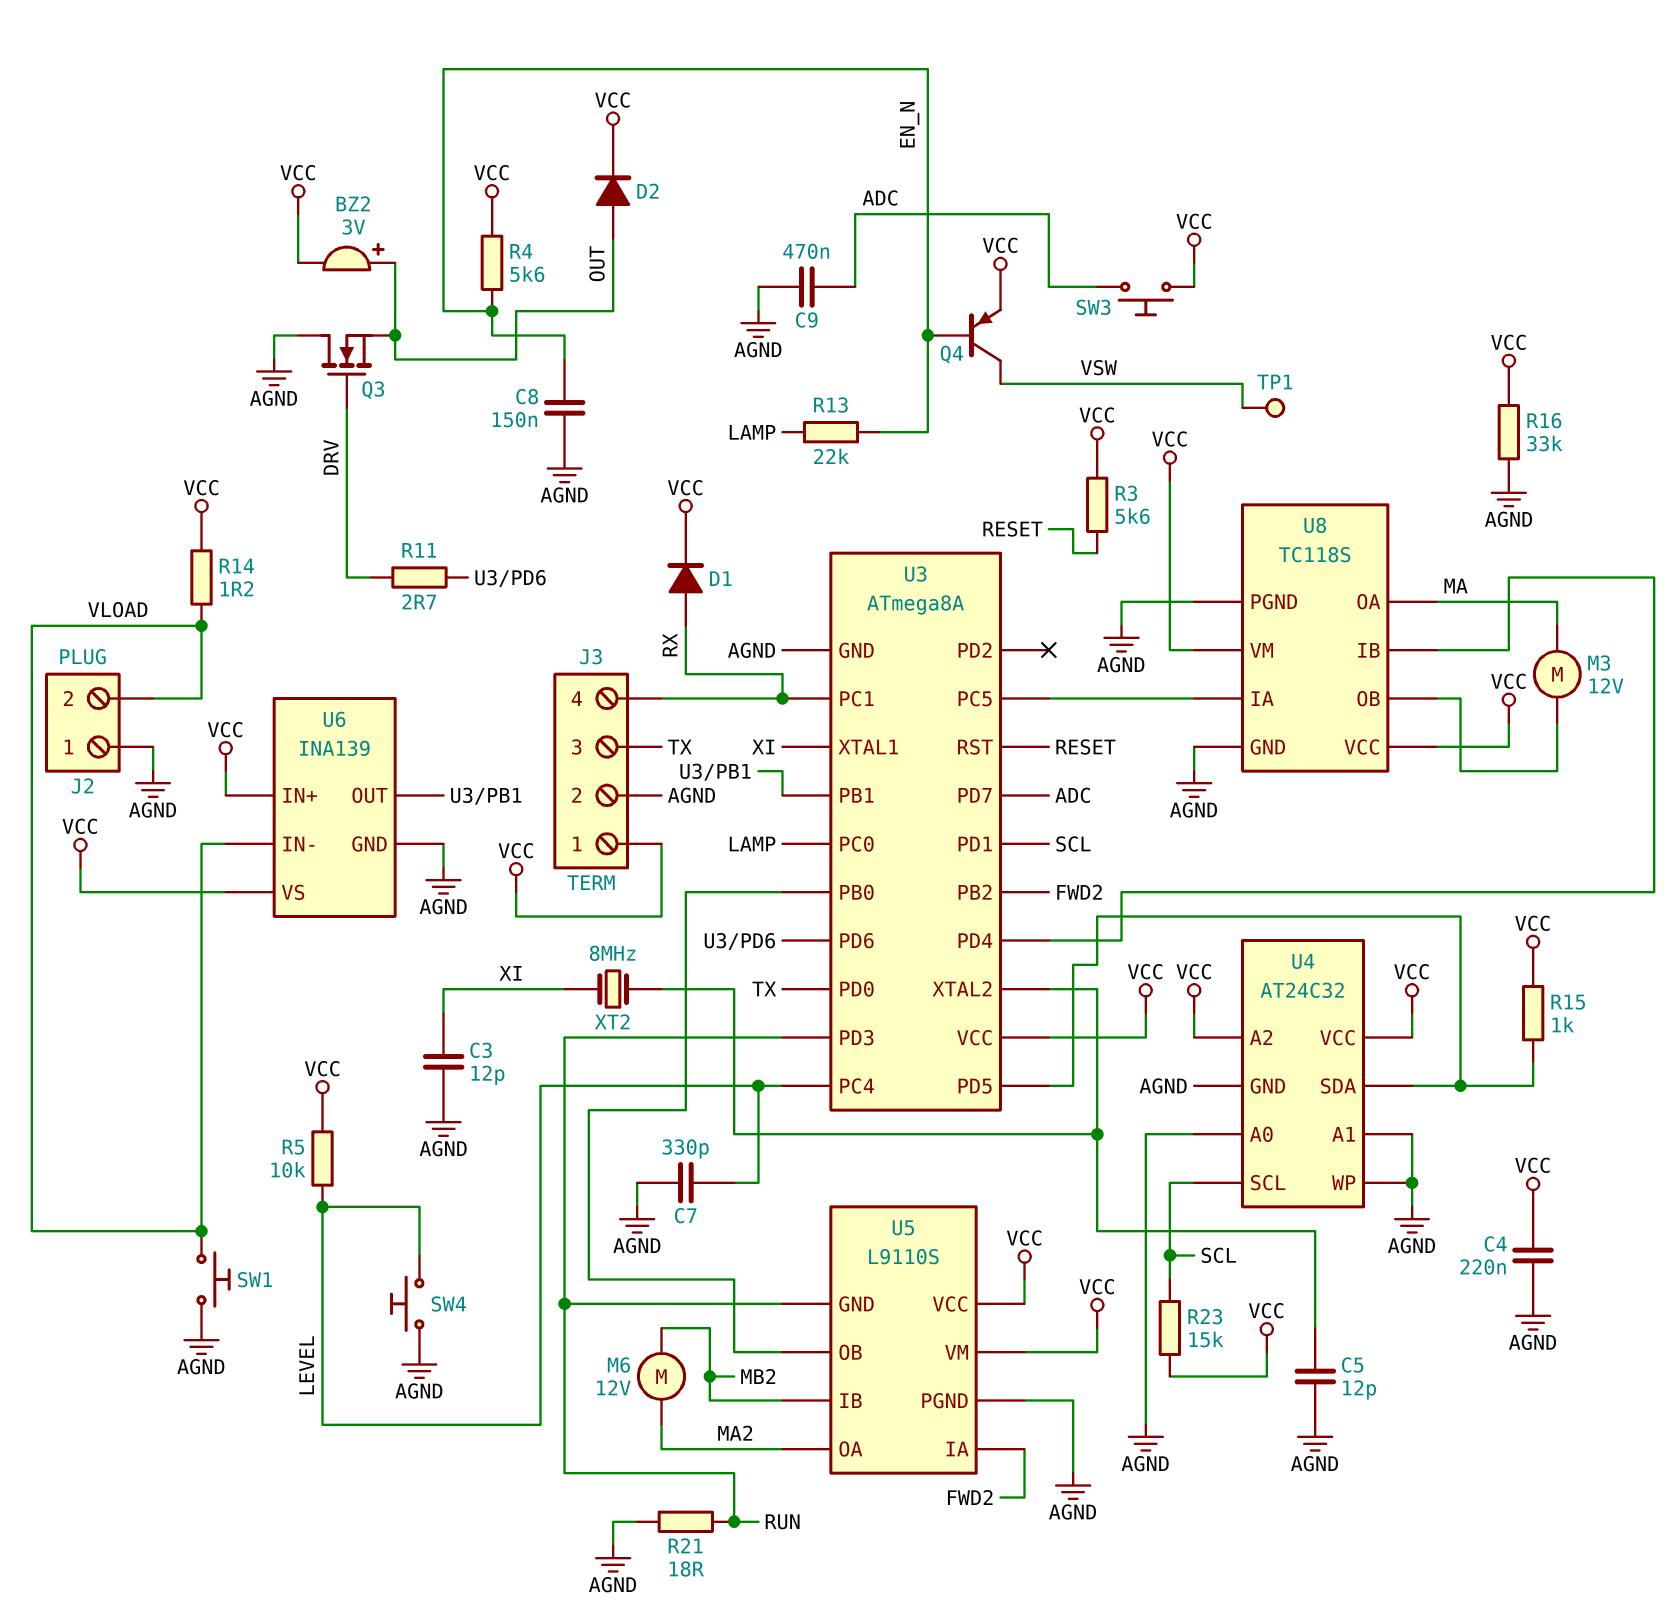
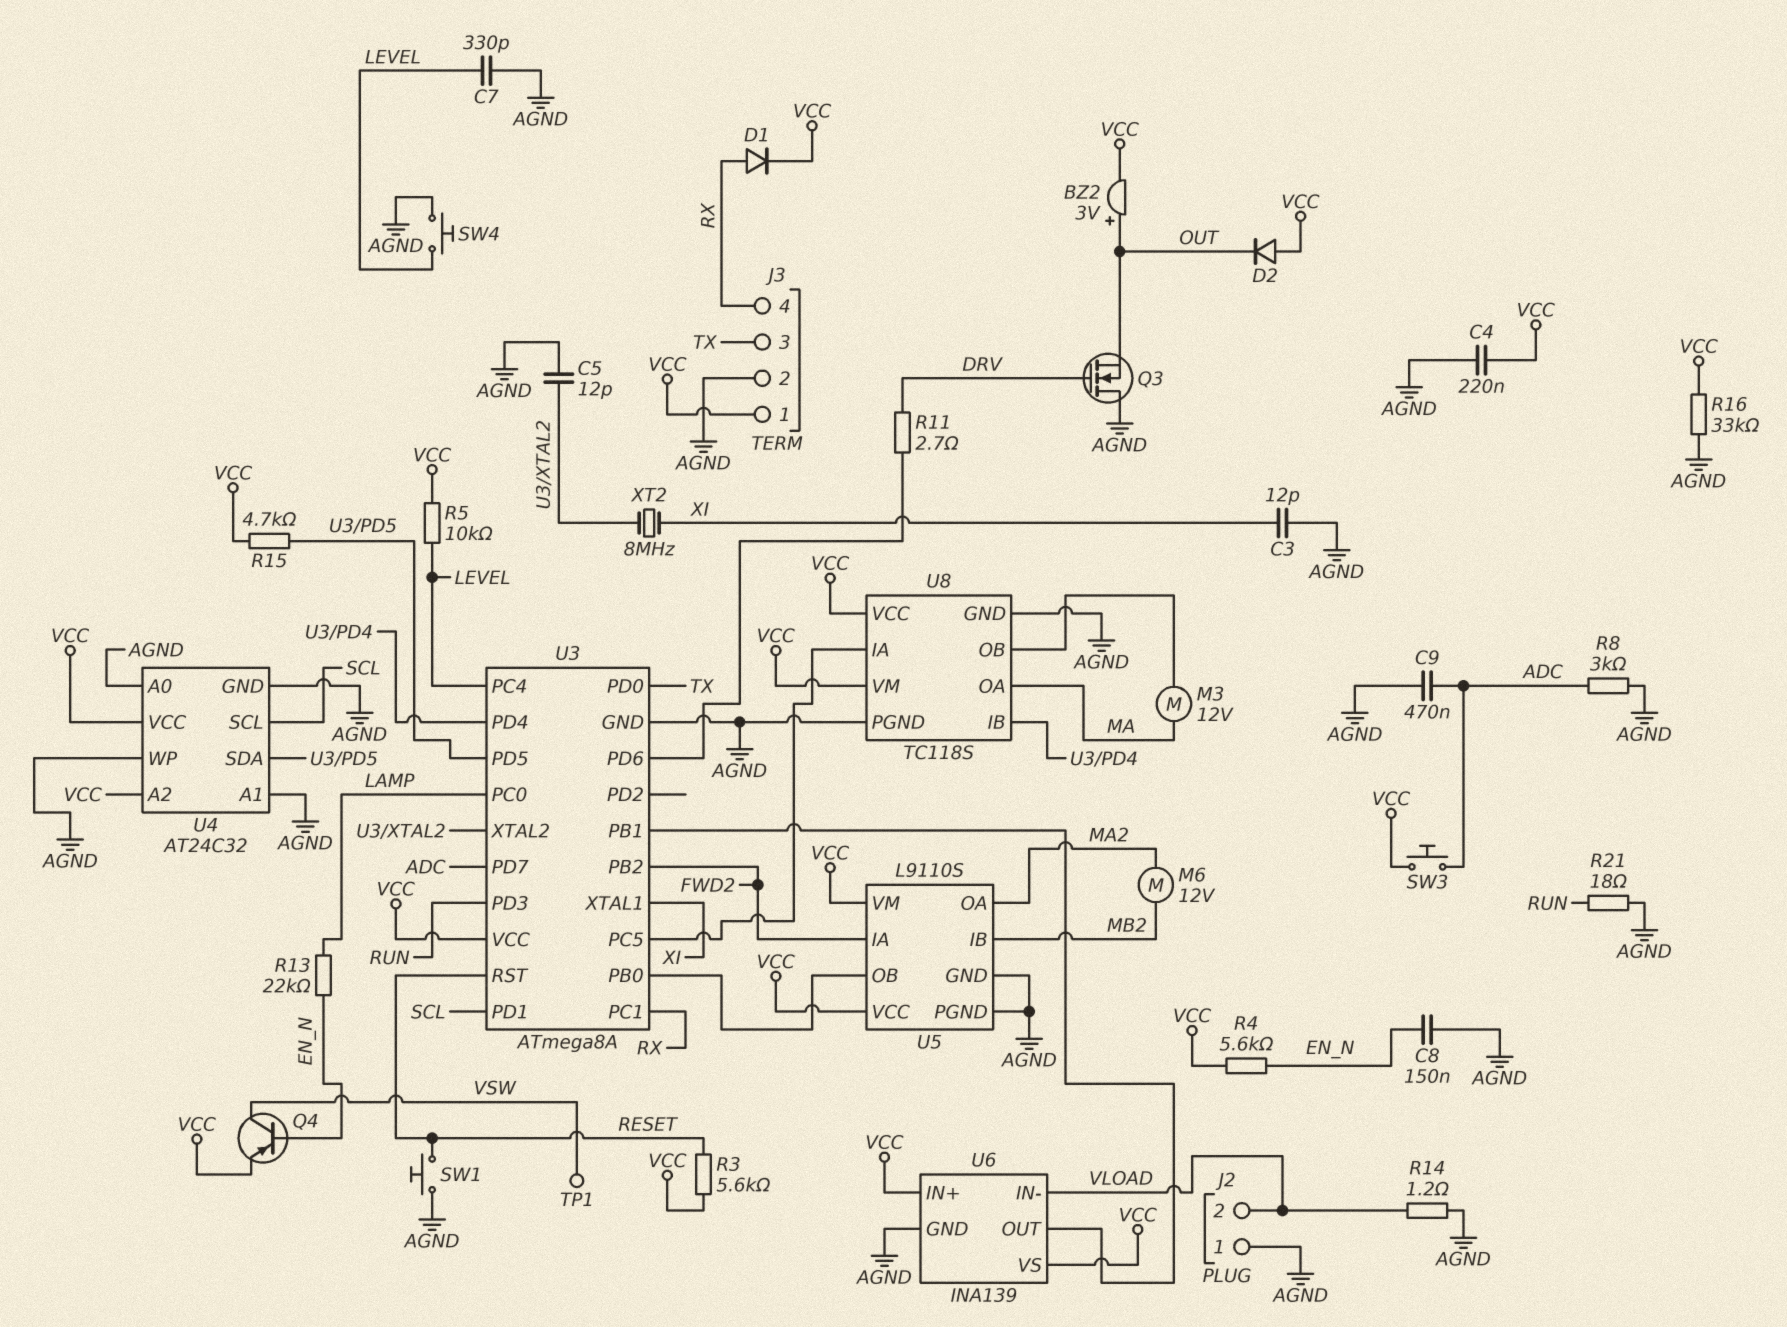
D2: diode (A OUT, K VCC) -> diode (A VCC, K OUT)
R8: none -> 3k (ADC, AGND)
R14: 1.2 (VCC, VLOAD) -> 1.2 (AGND, VLOAD)
R15: 1k (U3/PD5, VCC) -> 4.7k (U3/PD5, VCC)
R23: 15k (SCL, VCC) -> none
SW1: button (AGND, VLOAD) -> button (AGND, RESET)
U5 pin GND: RUN -> AGND

